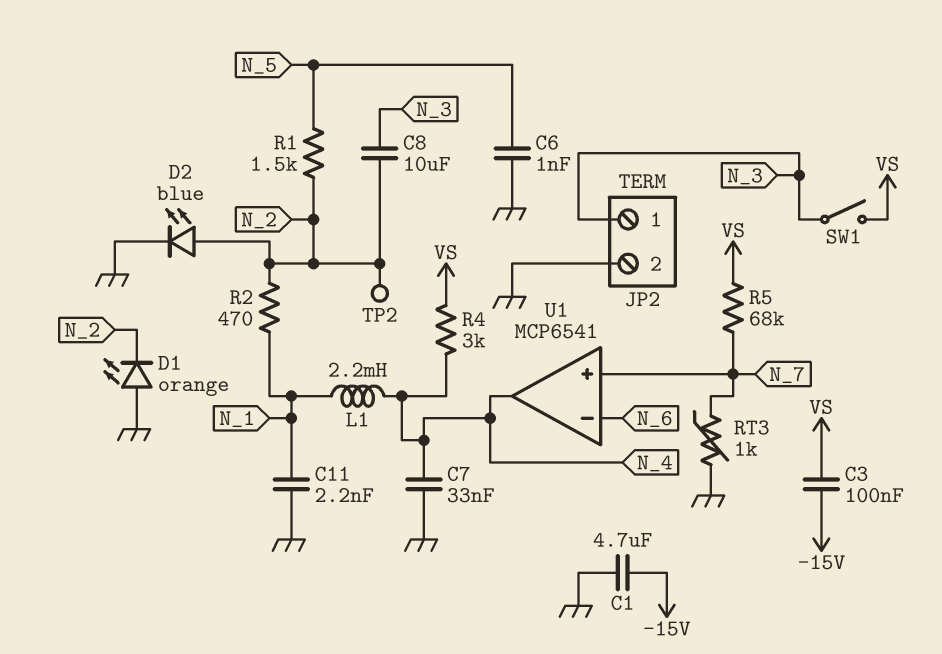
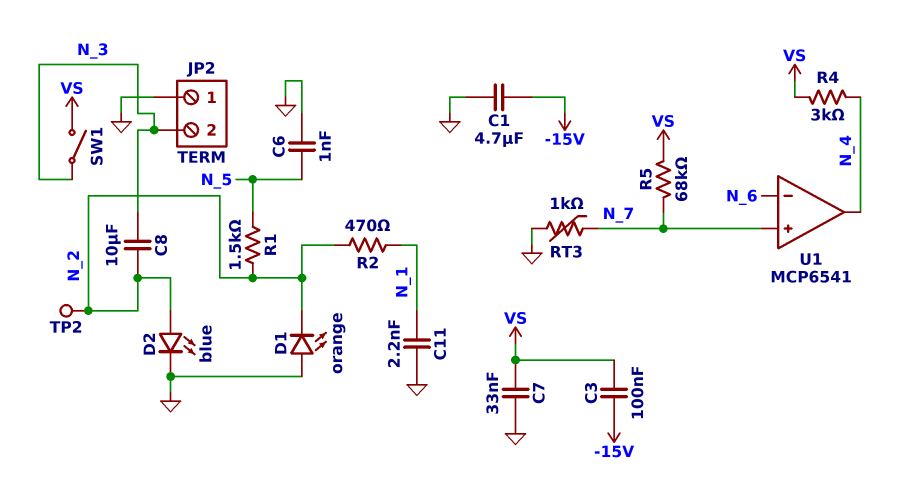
C7: 33nF (GND, N_4) -> 33nF (GND, VS)
JP2 pin 1: N_3 -> GND
JP2 pin 2: GND -> N_3
L1: 2.2mH (N_1, N_4) -> none

